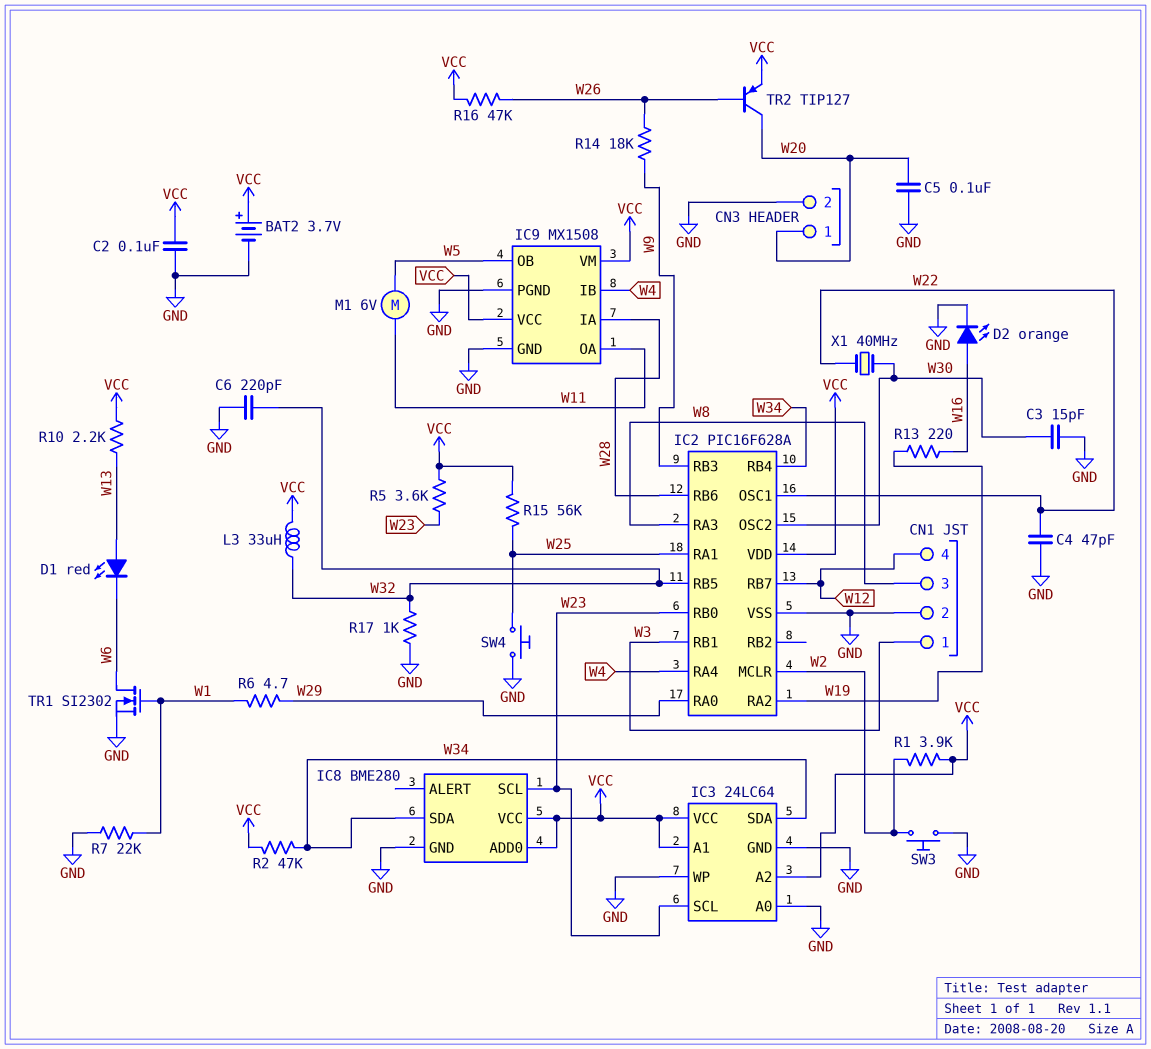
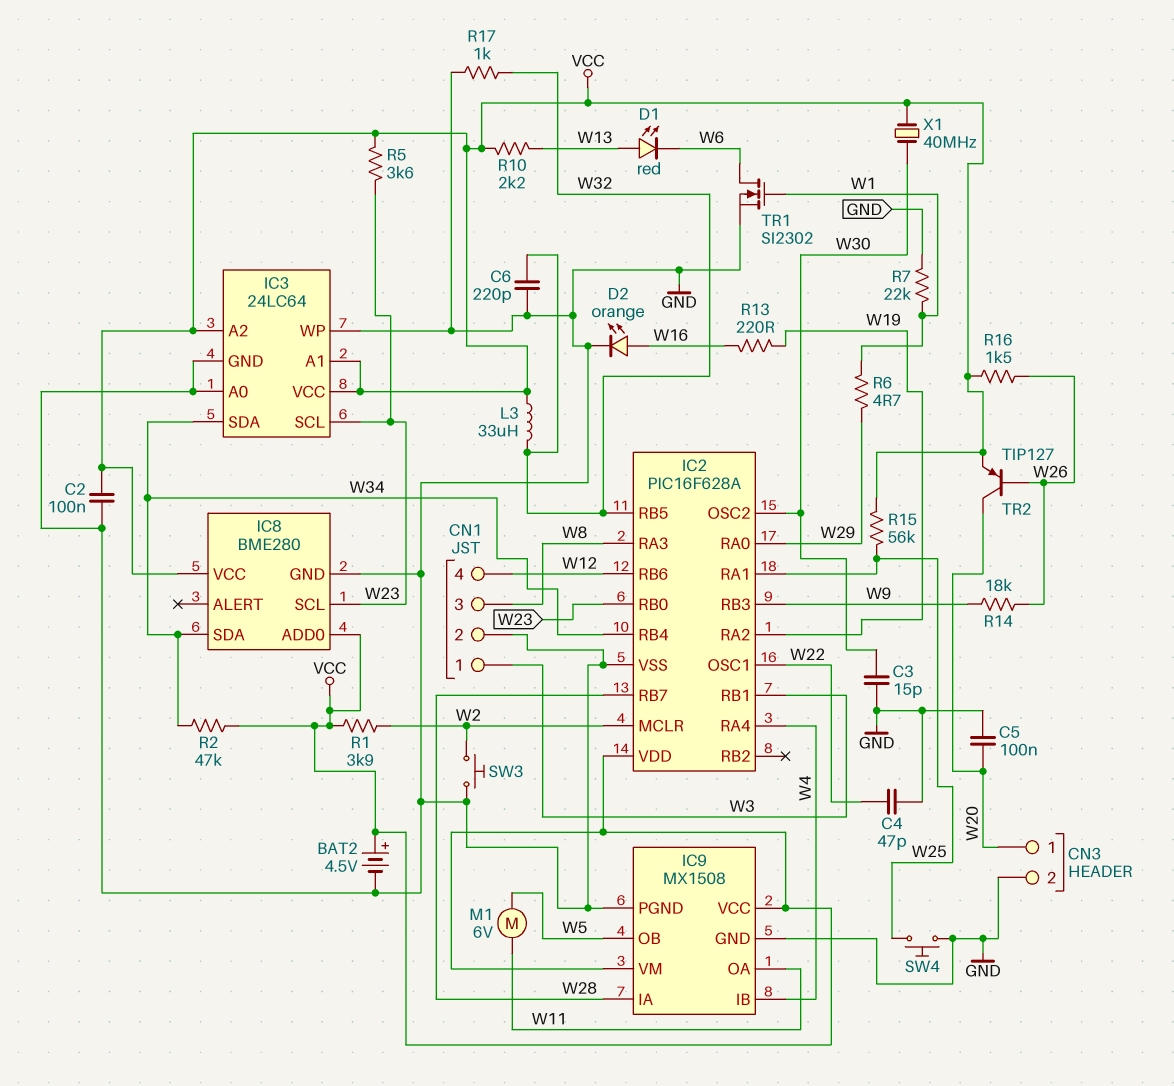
BAT2: 3.7V (plus VCC, minus GND) -> 4.5V (plus VCC, minus GND)
IC2 pin RB6: W28 -> W12
IC2 pin RB7: W12 -> W28
R16: 47k (VCC, W26) -> 1.5k (VCC, W26)
X1: 40MHz (W22, W30) -> 40MHz (VCC, W30)

